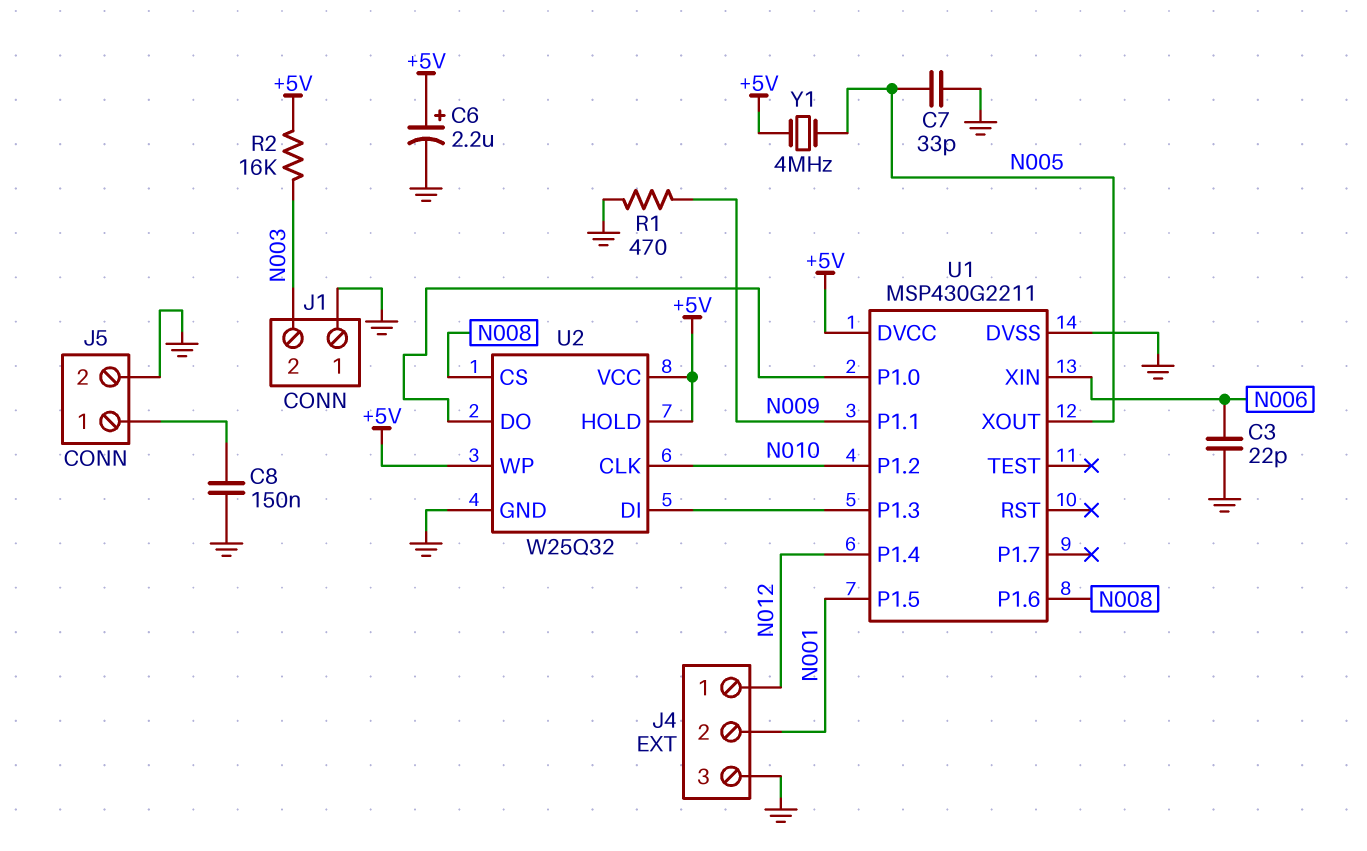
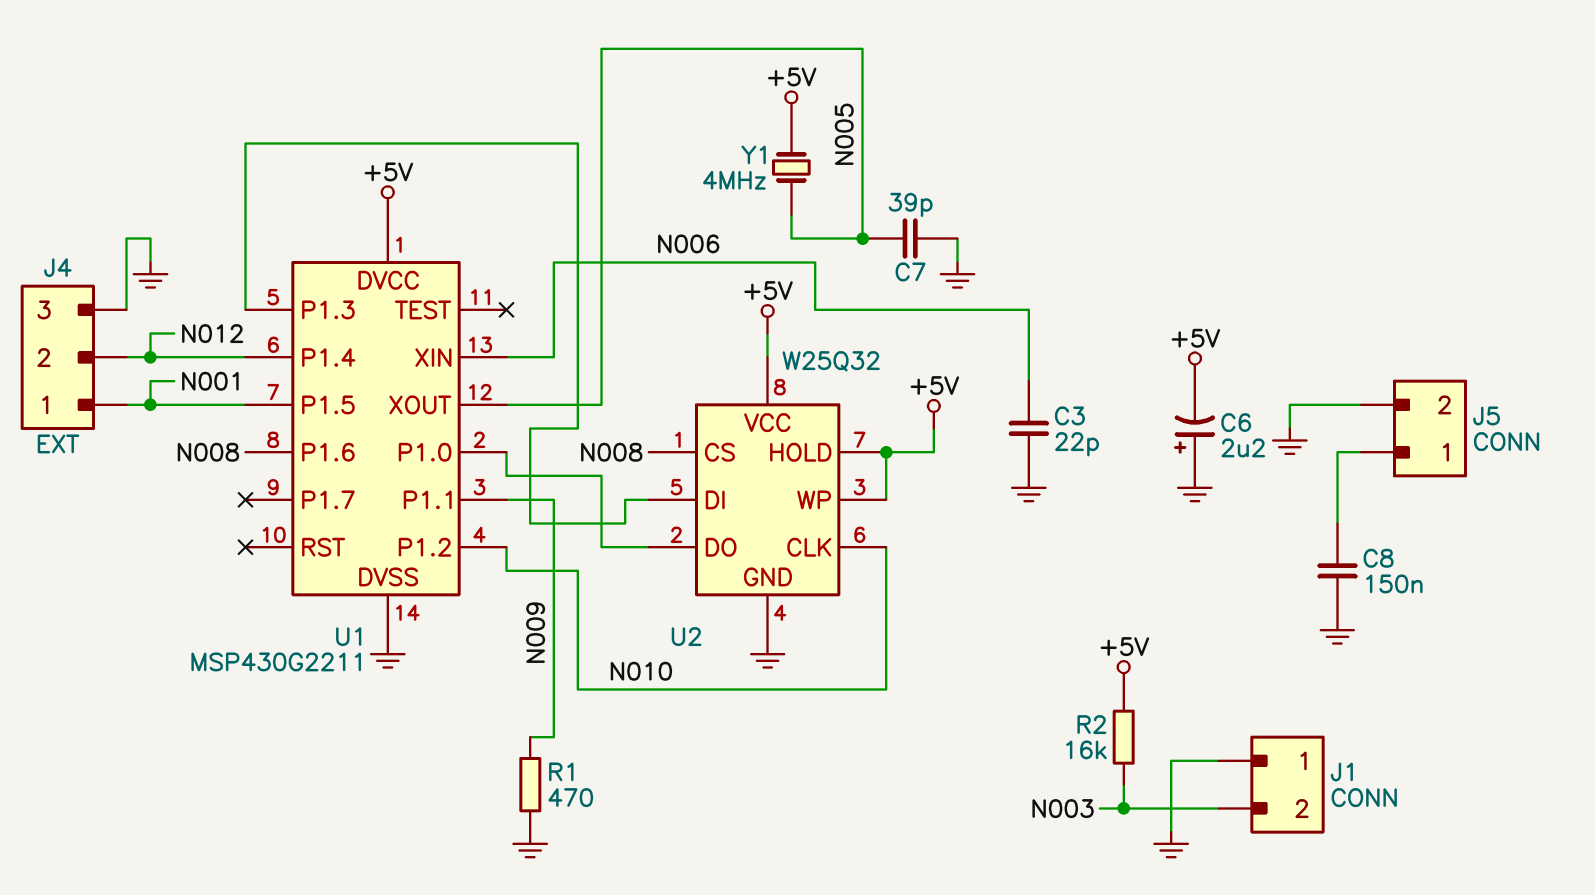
C6: 2.2uF (plus +5V, minus GND) -> 2.2uF (plus GND, minus +5V)
C7: 33pF (GND, N005) -> 39pF (GND, N005)
J4 pin 1: N012 -> N001
J4 pin 2: N001 -> N012

